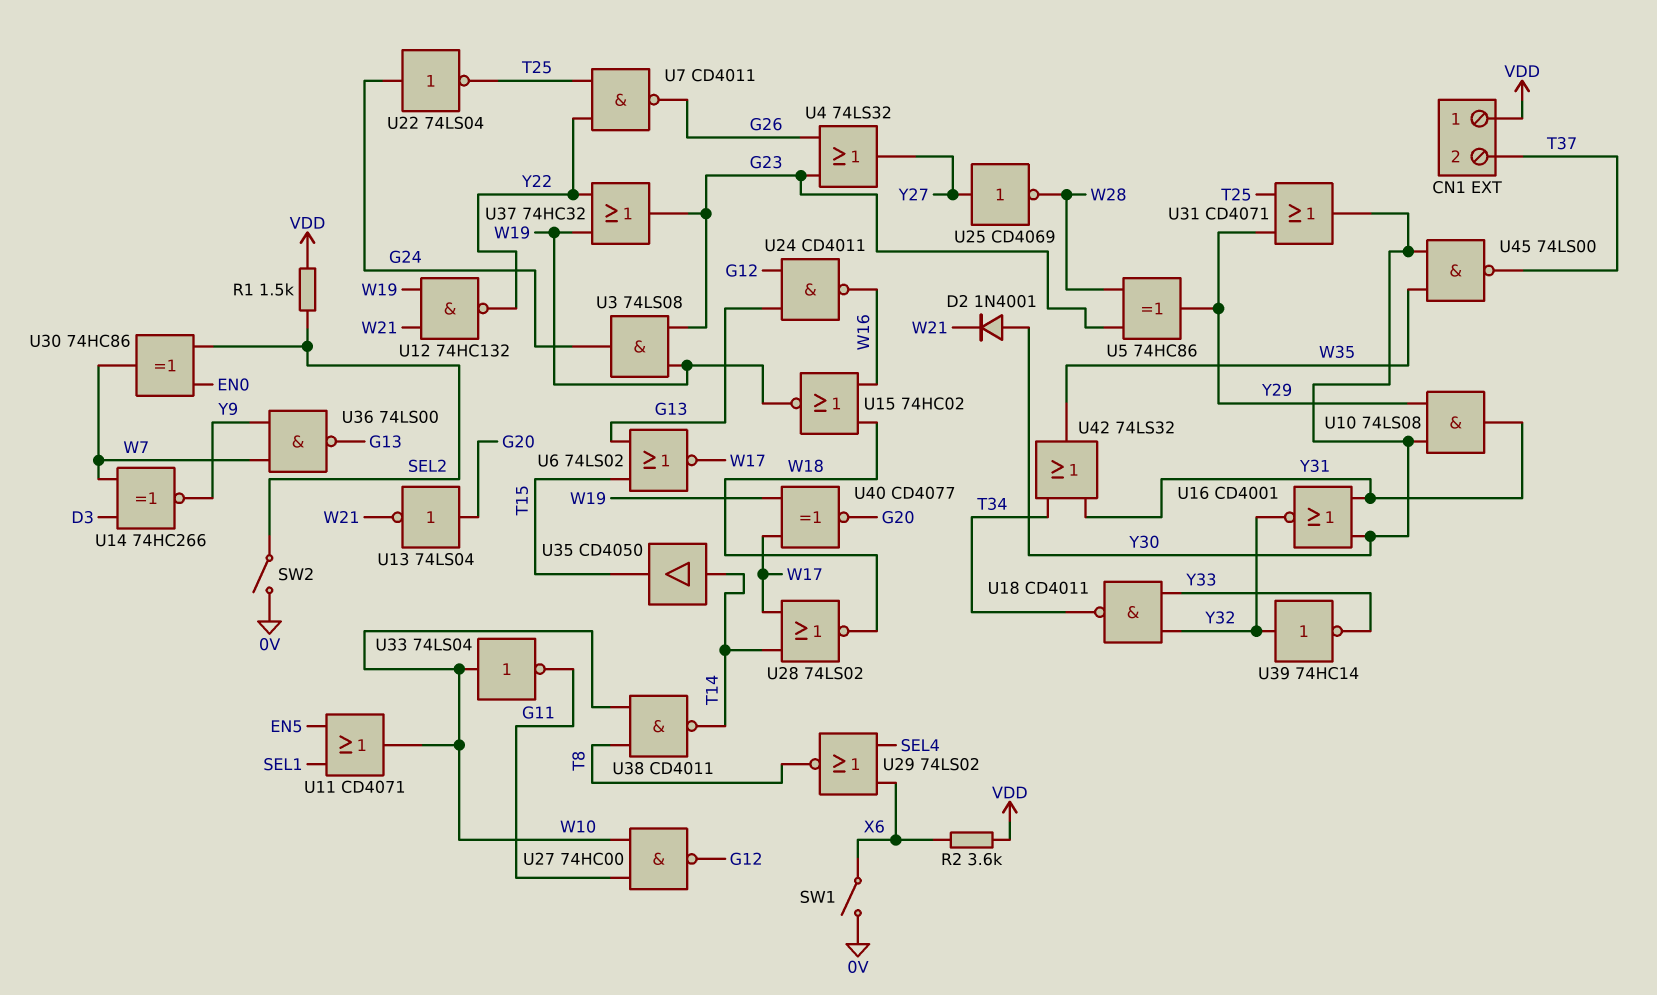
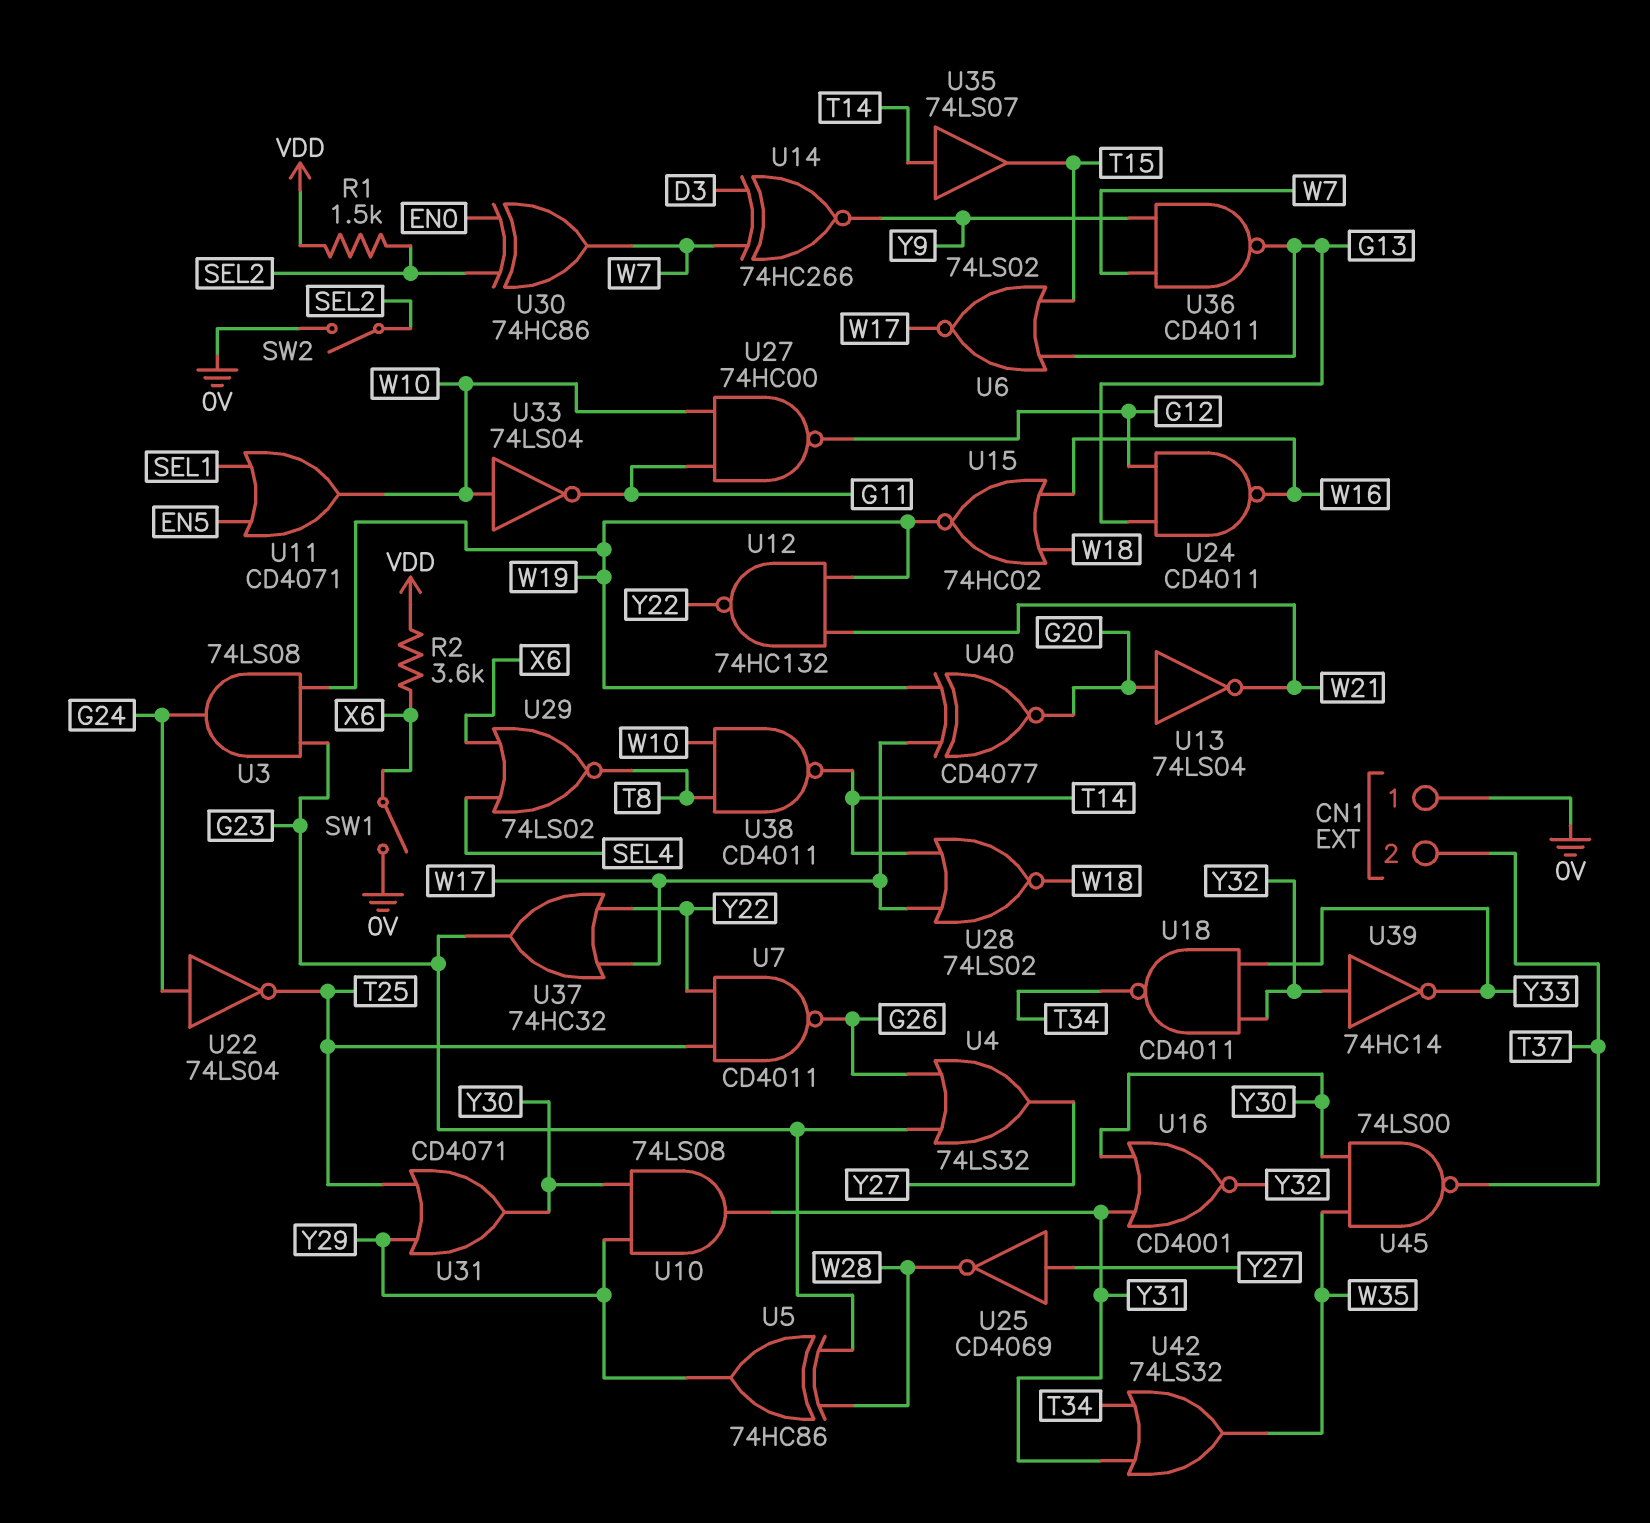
CN1 pin 1: VDD -> 0V
D2: diode 1N4001 (A Y30, K W21) -> none
U35: buffer CD4050 (in T14, out T15) -> buffer 74LS07 (in T14, out T15)
U36: NAND 74LS00 (in W7, in Y9, out G13) -> NAND CD4011 (in W7, in Y9, out G13)
U37: OR 74HC32 (in W19, in Y22, out G23) -> OR 74HC32 (in W17, in Y22, out G23)

